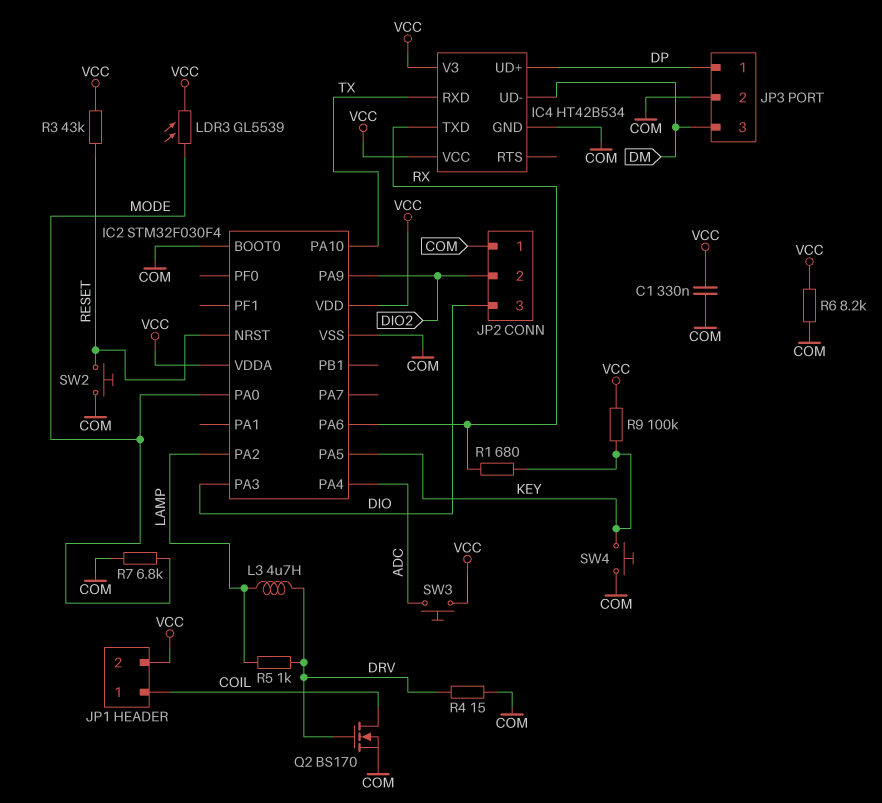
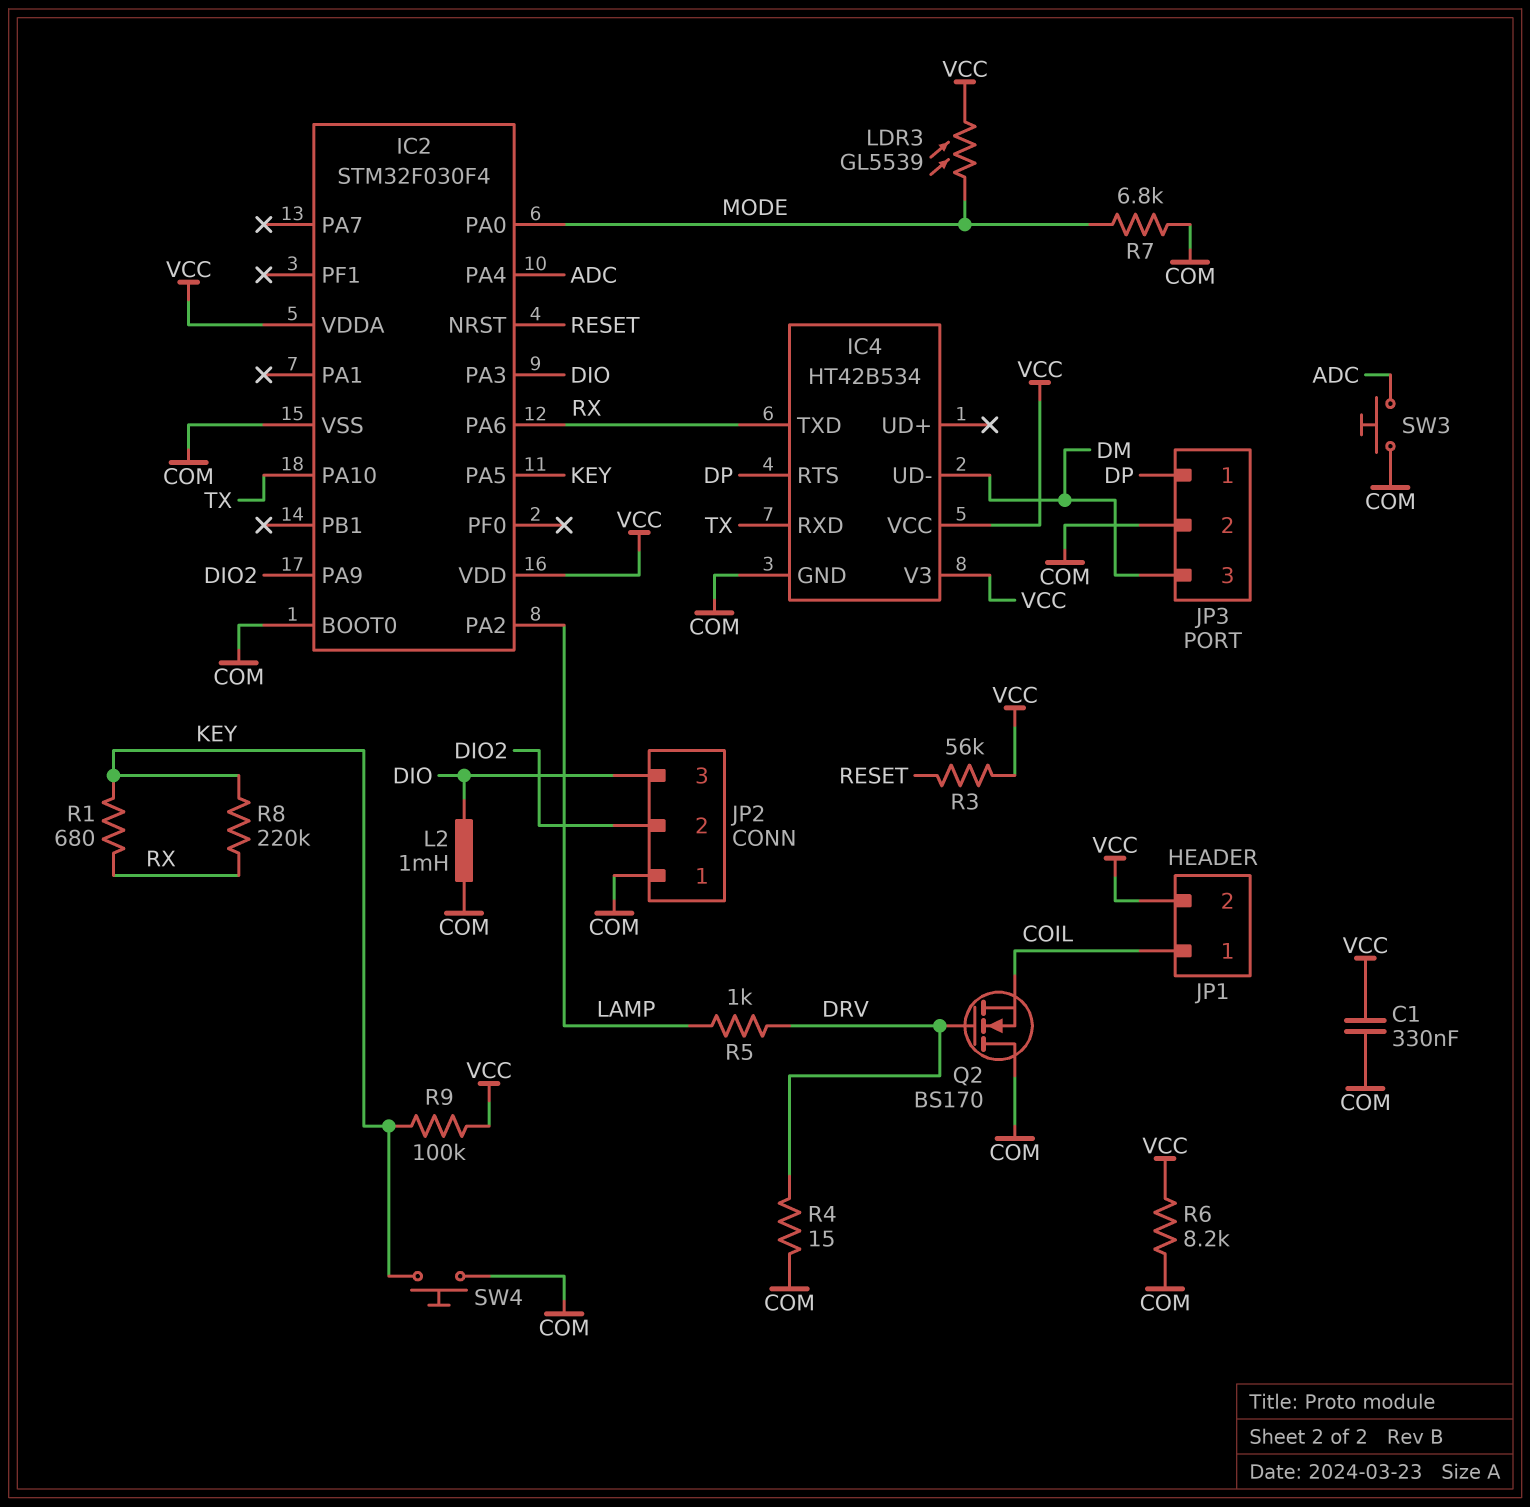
IC4 pin RTS: none -> DP
IC4 pin UD+: DP -> none
L2: none -> 1mH (COM, DIO)
L3: 4.7uH (DRV, LAMP) -> none
Q2: NMOS BS170 (G DRV, D COIL, S COM) -> NMOS BS170 (G DRV, D COM, S COIL)
R3: 43k (RESET, VCC) -> 56k (RESET, VCC)
R8: none -> 220k (KEY, RX)
SW2: button (COM, RESET) -> none
SW3: button (ADC, VCC) -> button (ADC, COM)

